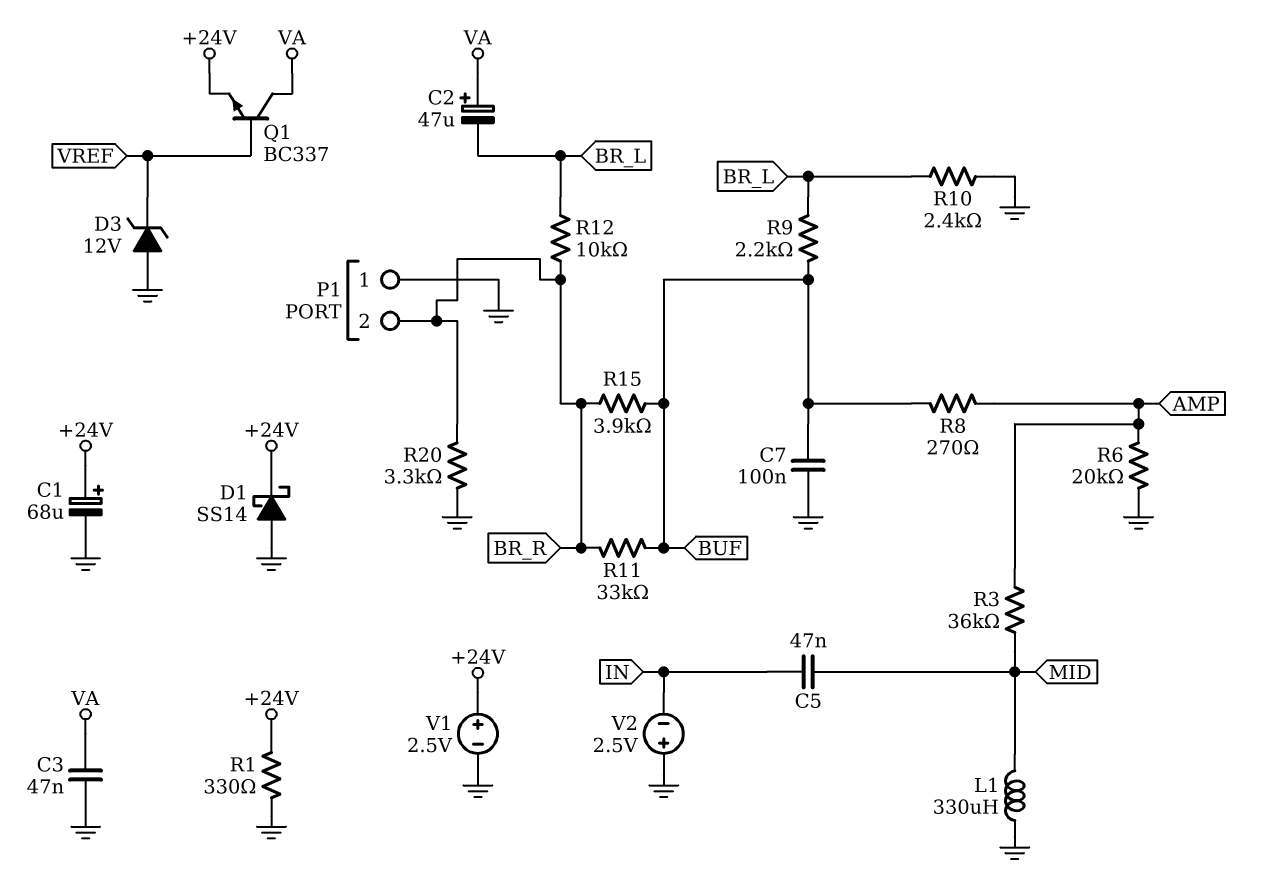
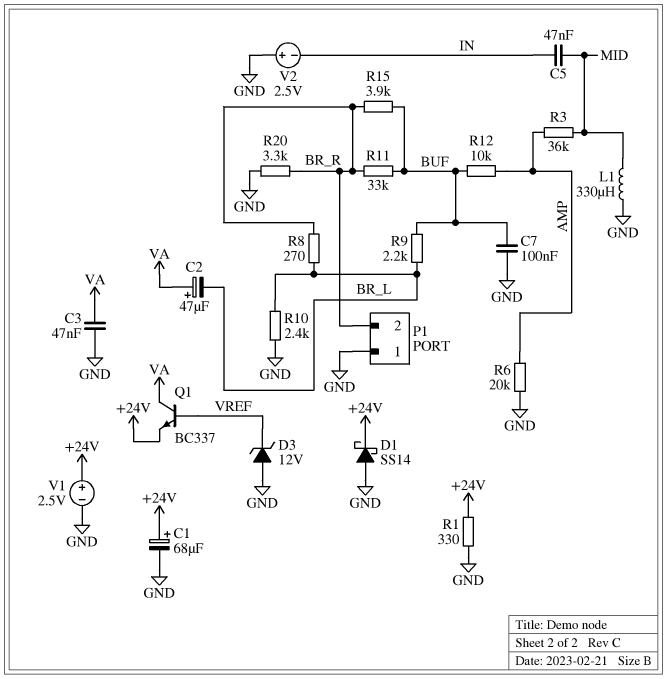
R8: 270 (AMP, BUF) -> 270 (BR_L, BR_R)
R12: 10k (BR_L, BR_R) -> 10k (AMP, BUF)

